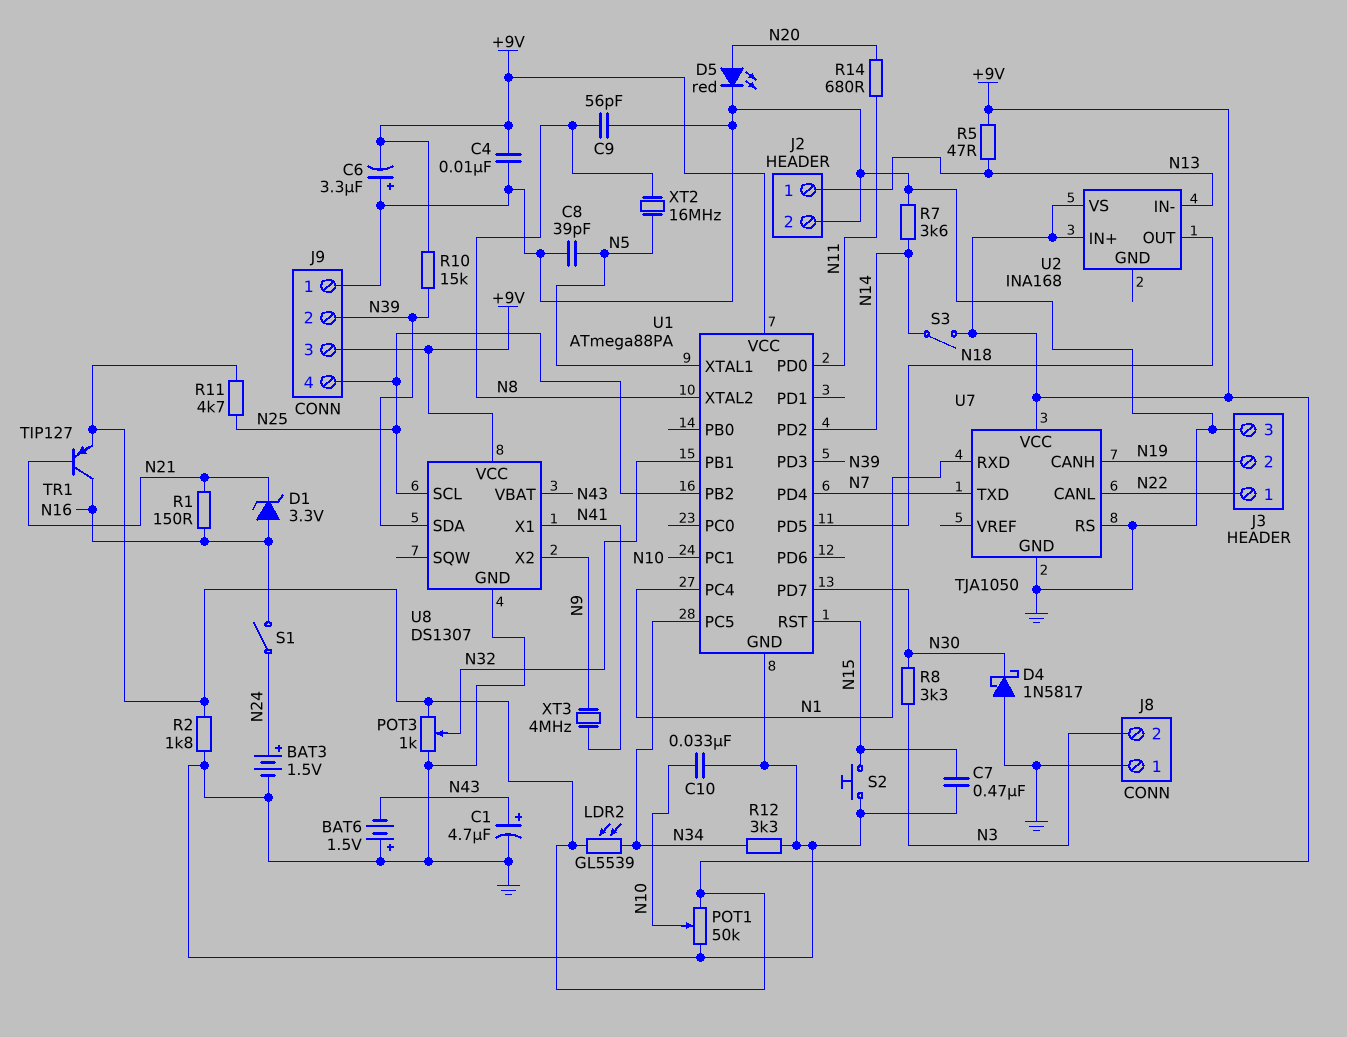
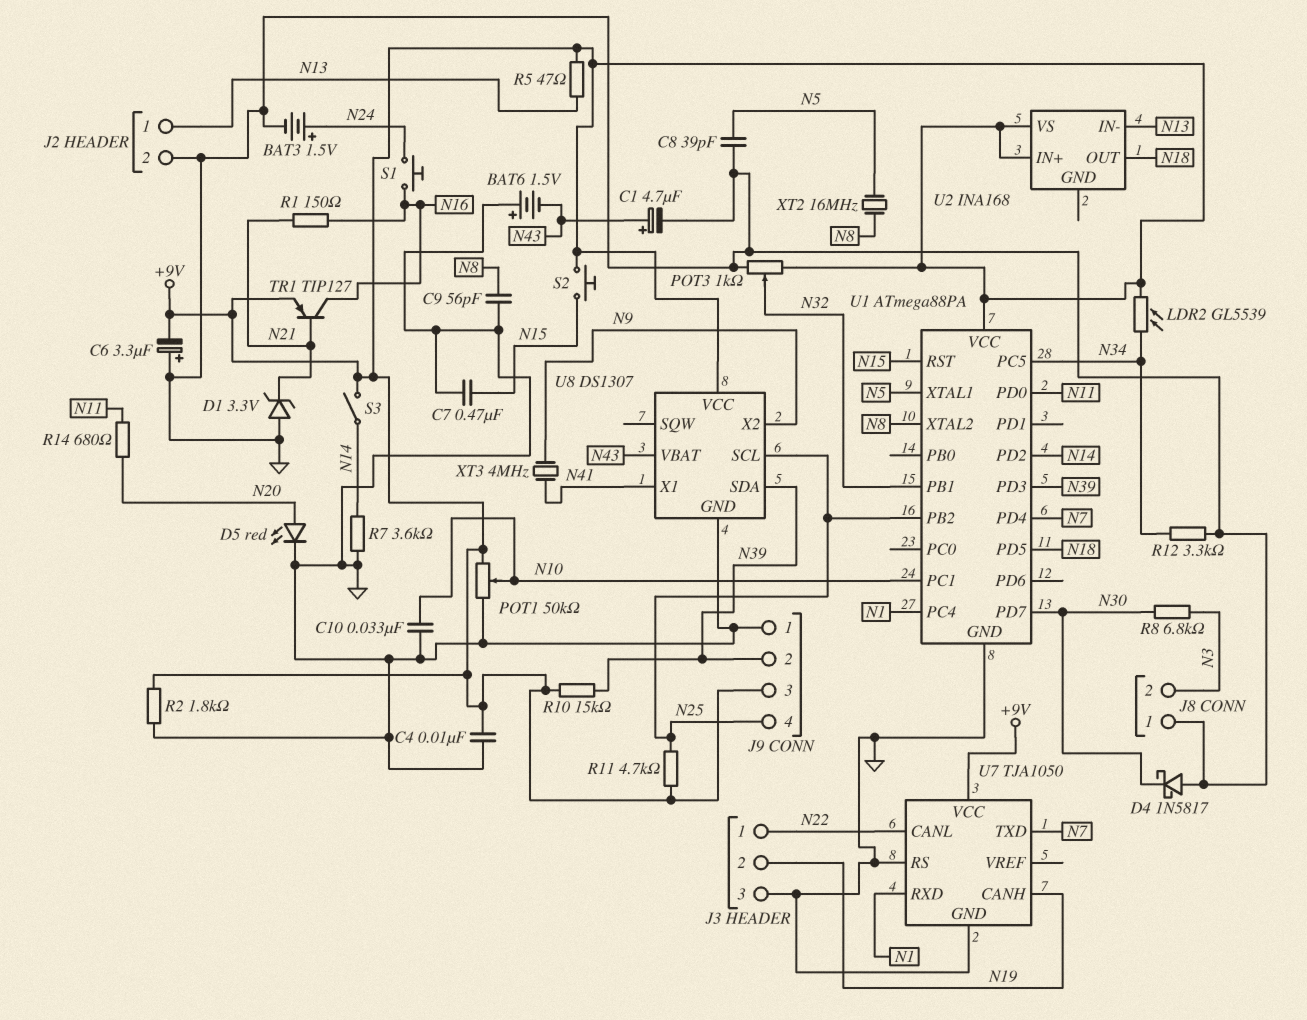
D1: zener 3.3V (A N16, K N21) -> zener 3.3V (A GND, K N21)
R8: 3.3k (N3, N30) -> 6.8k (N3, N30)
S1: switch (N16, N24) -> button (N16, N24)
S2: button (GND, N15) -> button (+9V, N15)

